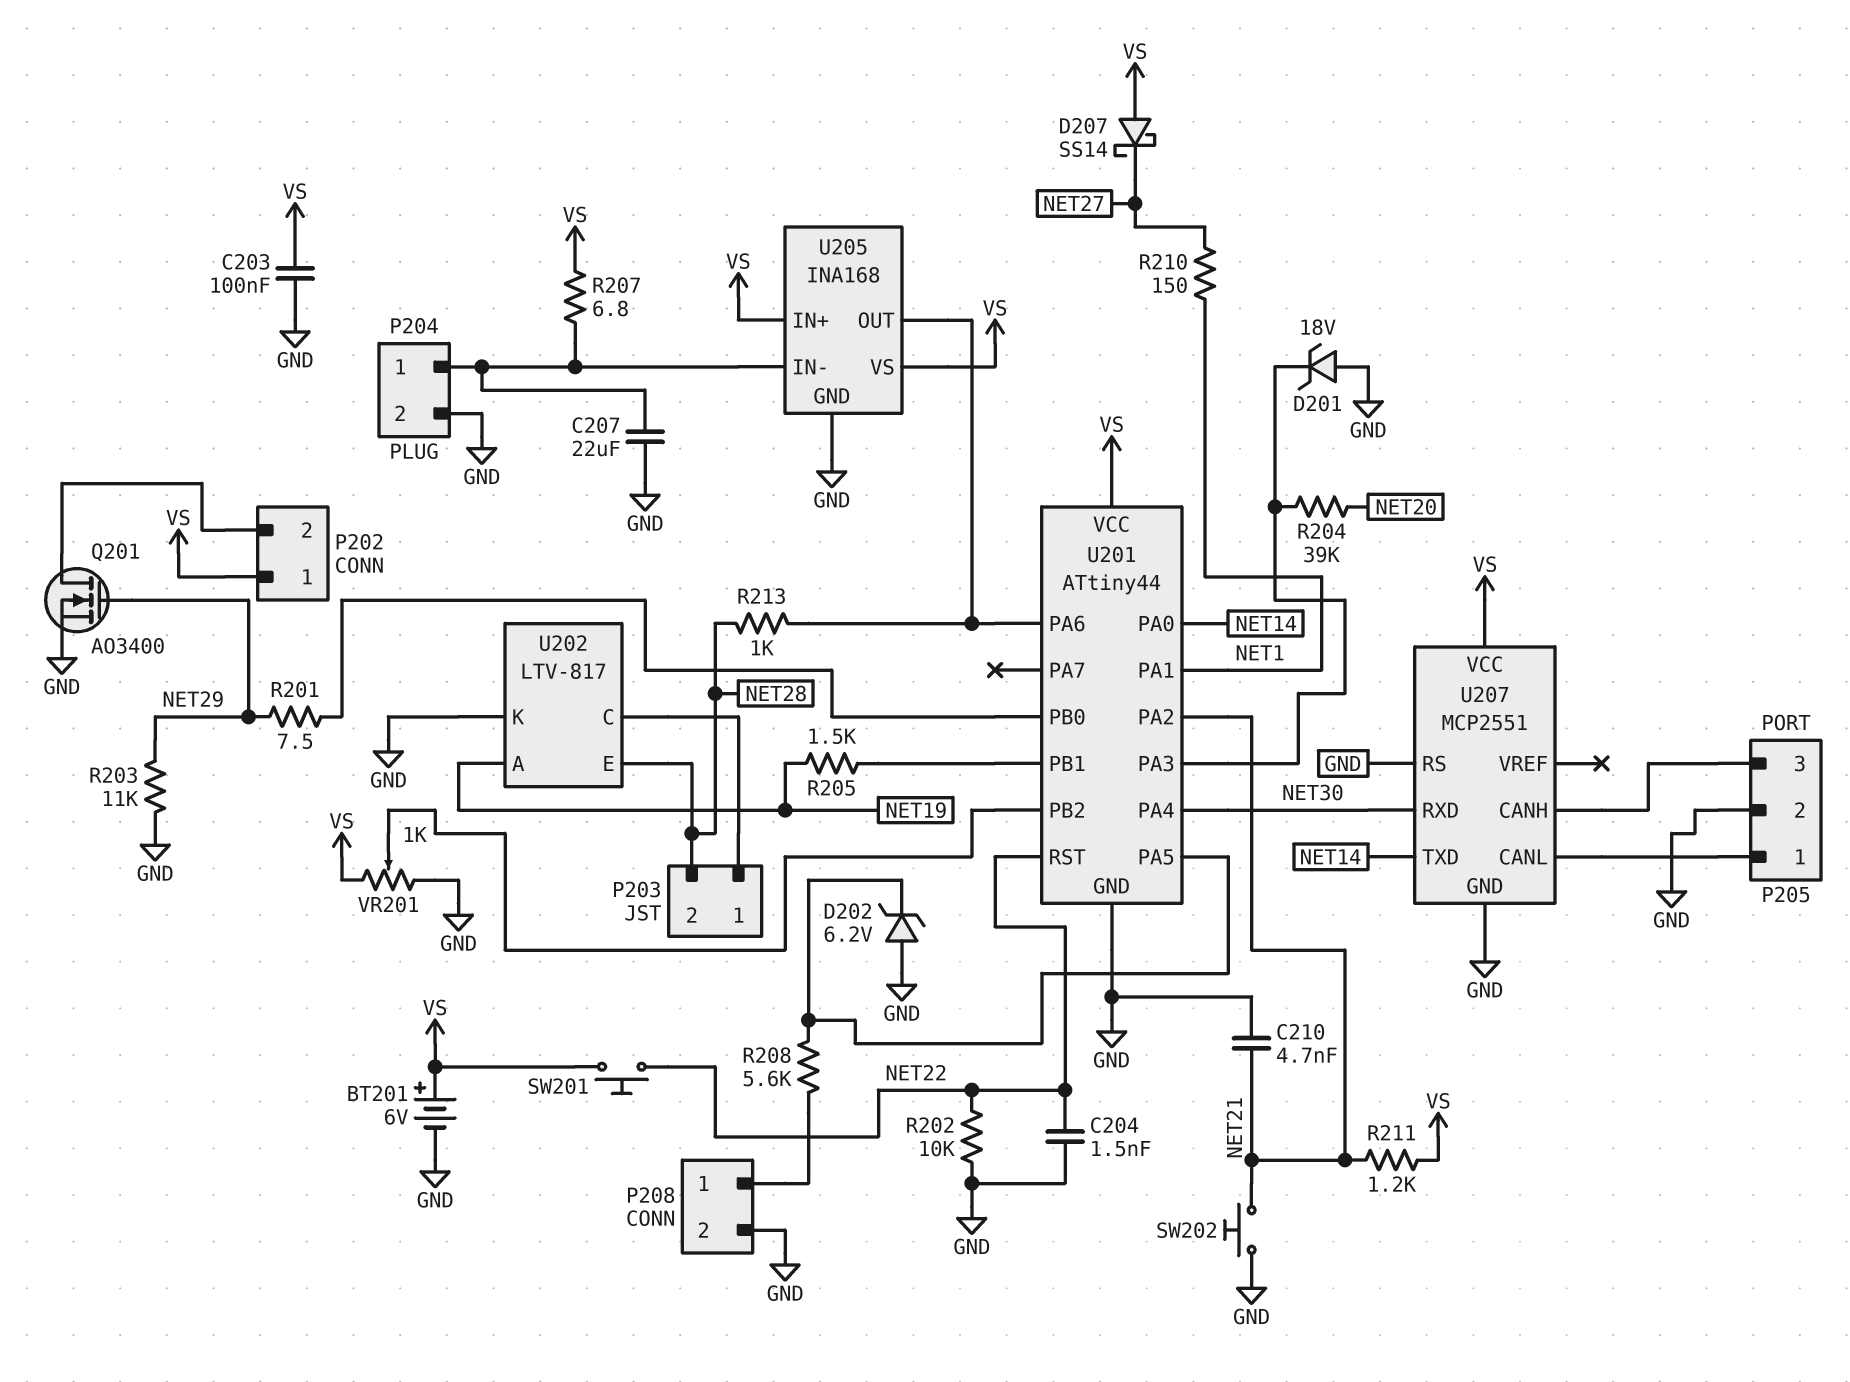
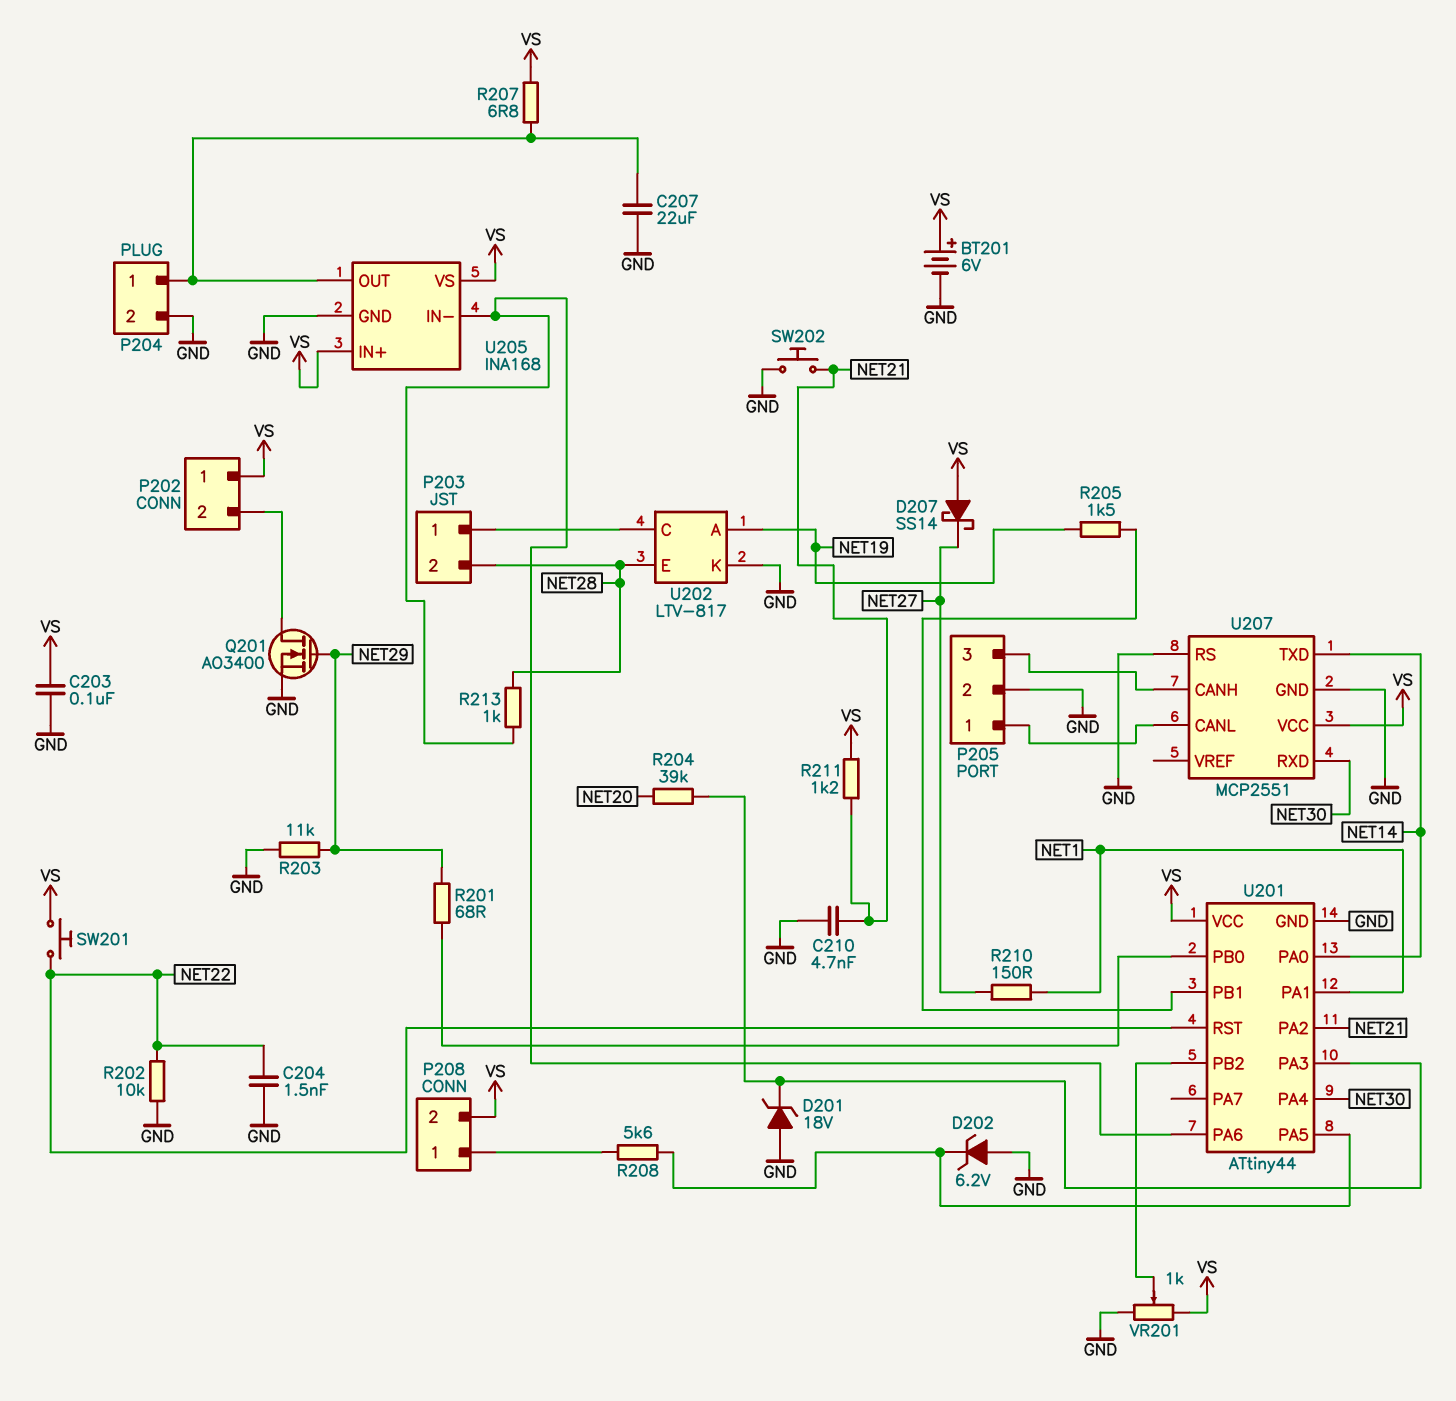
P208 pin 2: GND -> VS
R201: 7.5 (NET29, U201/PB0) -> 68 (NET29, U201/PB0)
U205 pin IN-: P204/1 -> U201/PA6
U205 pin OUT: U201/PA6 -> P204/1

